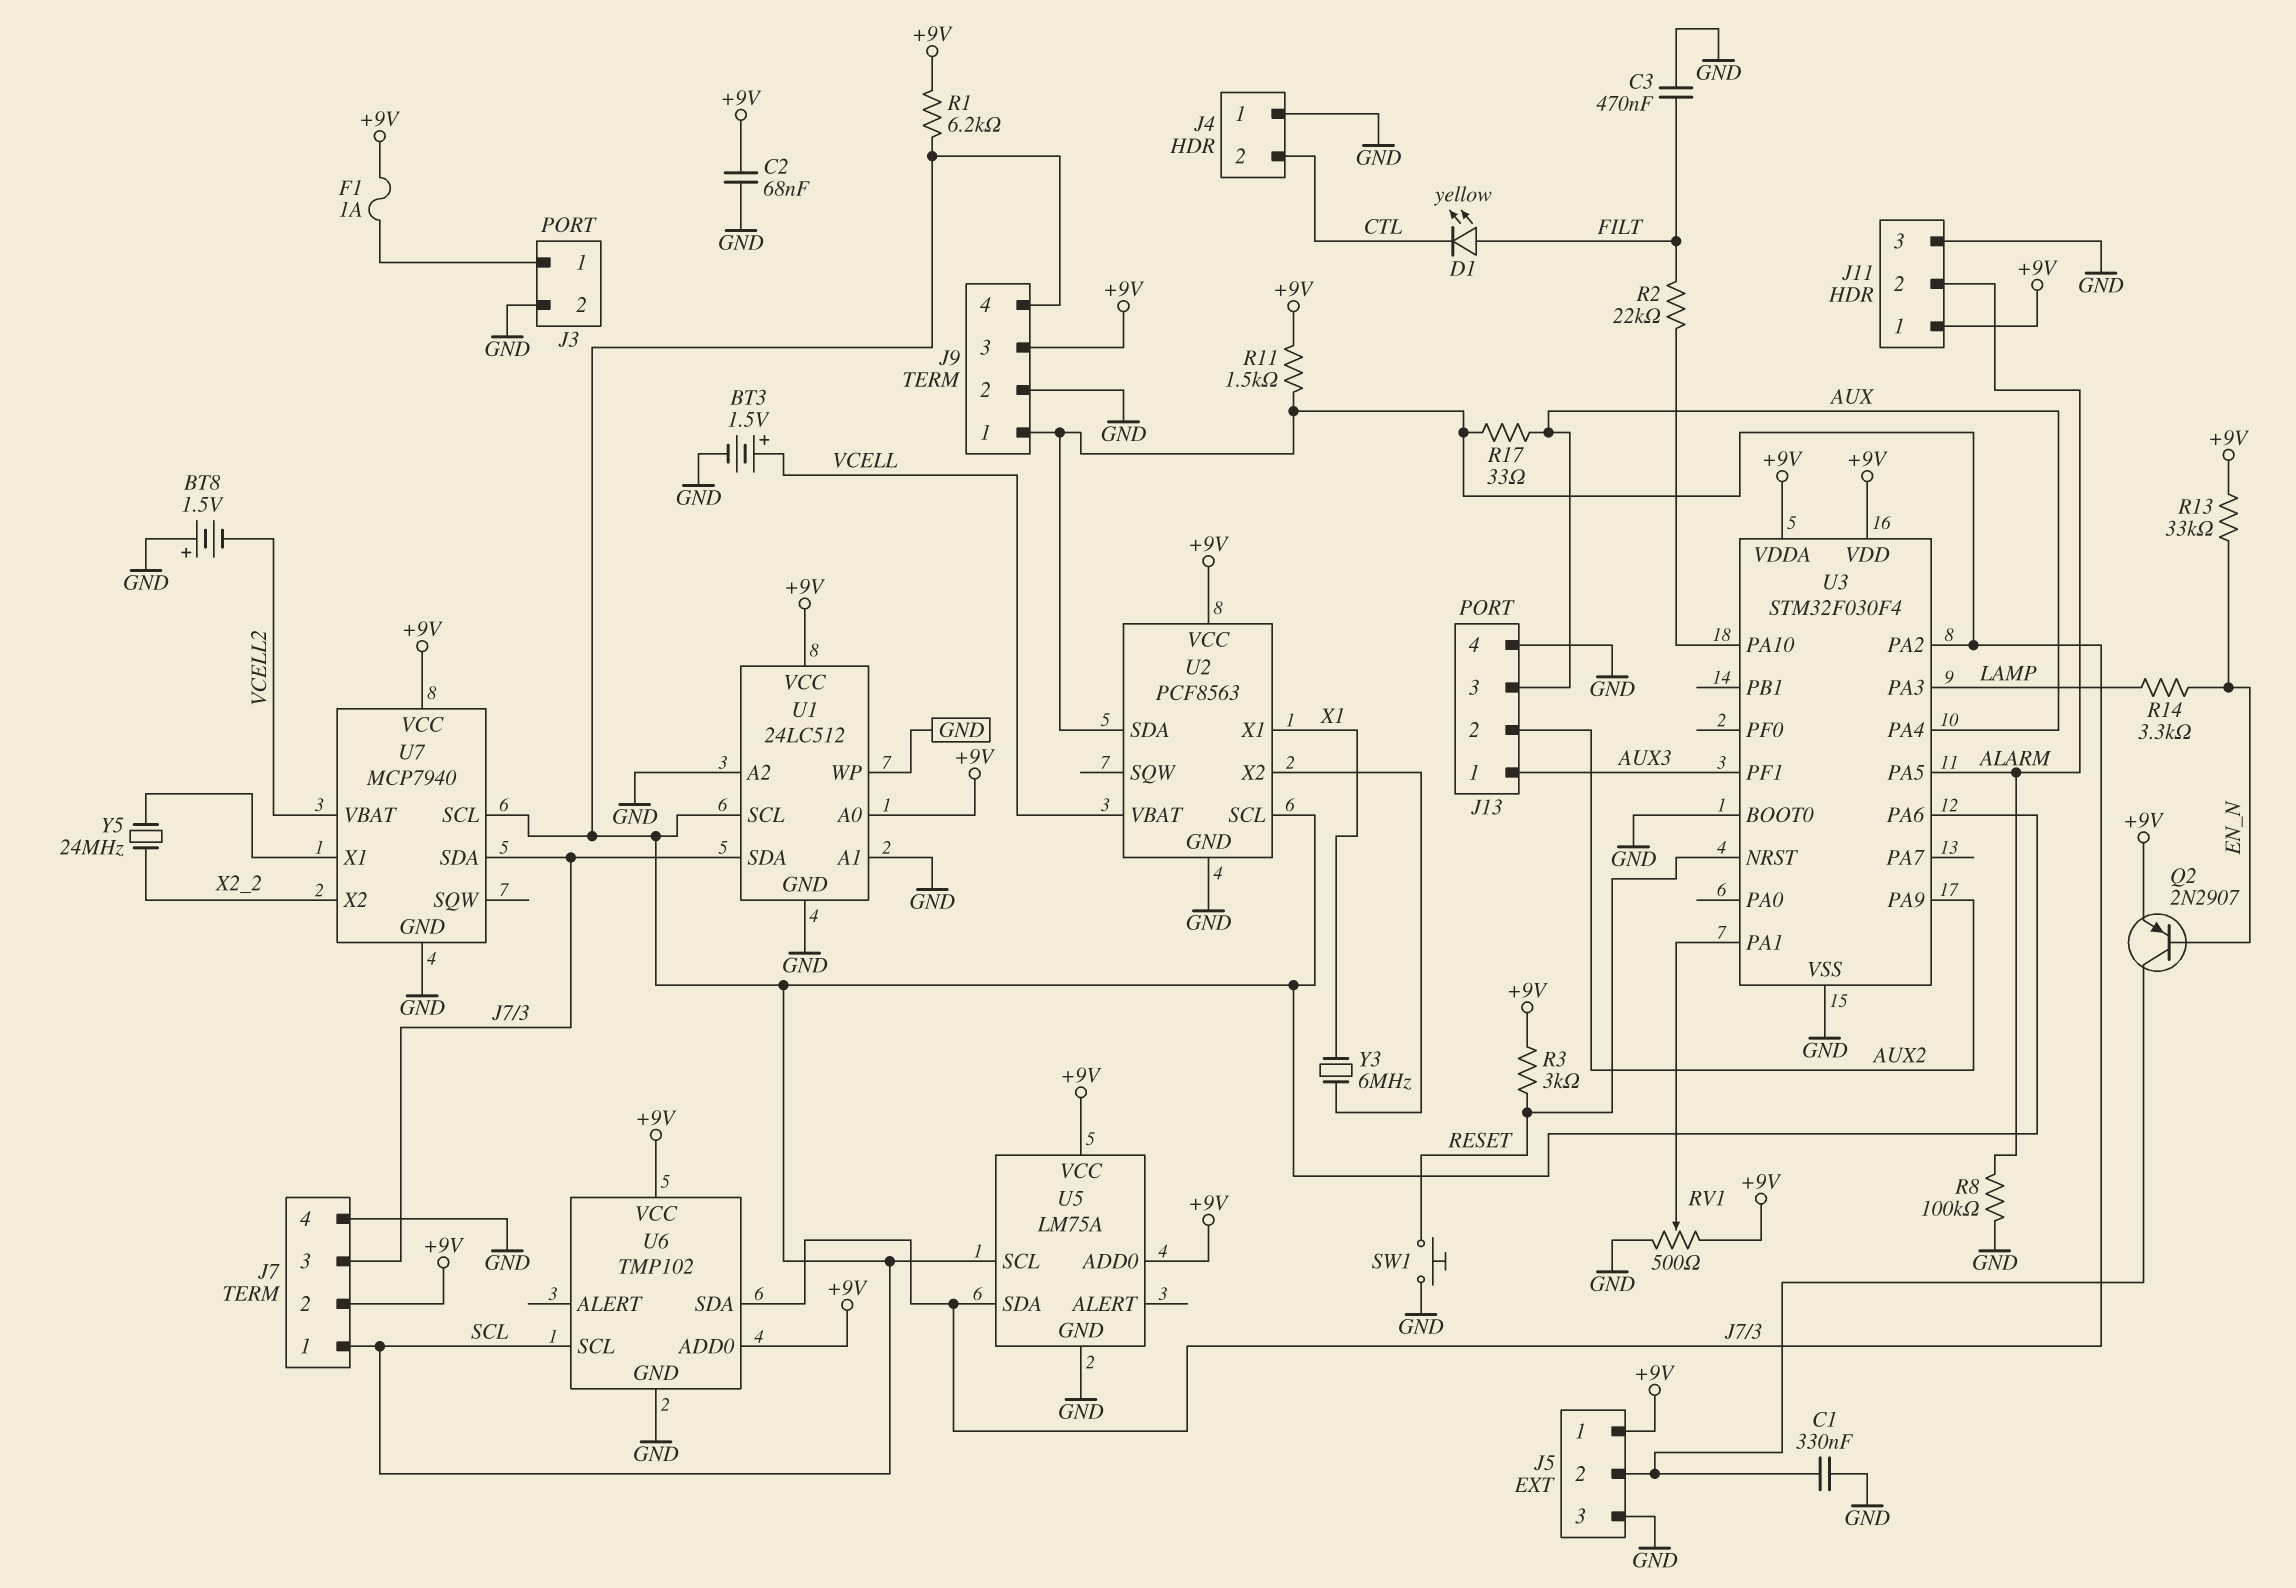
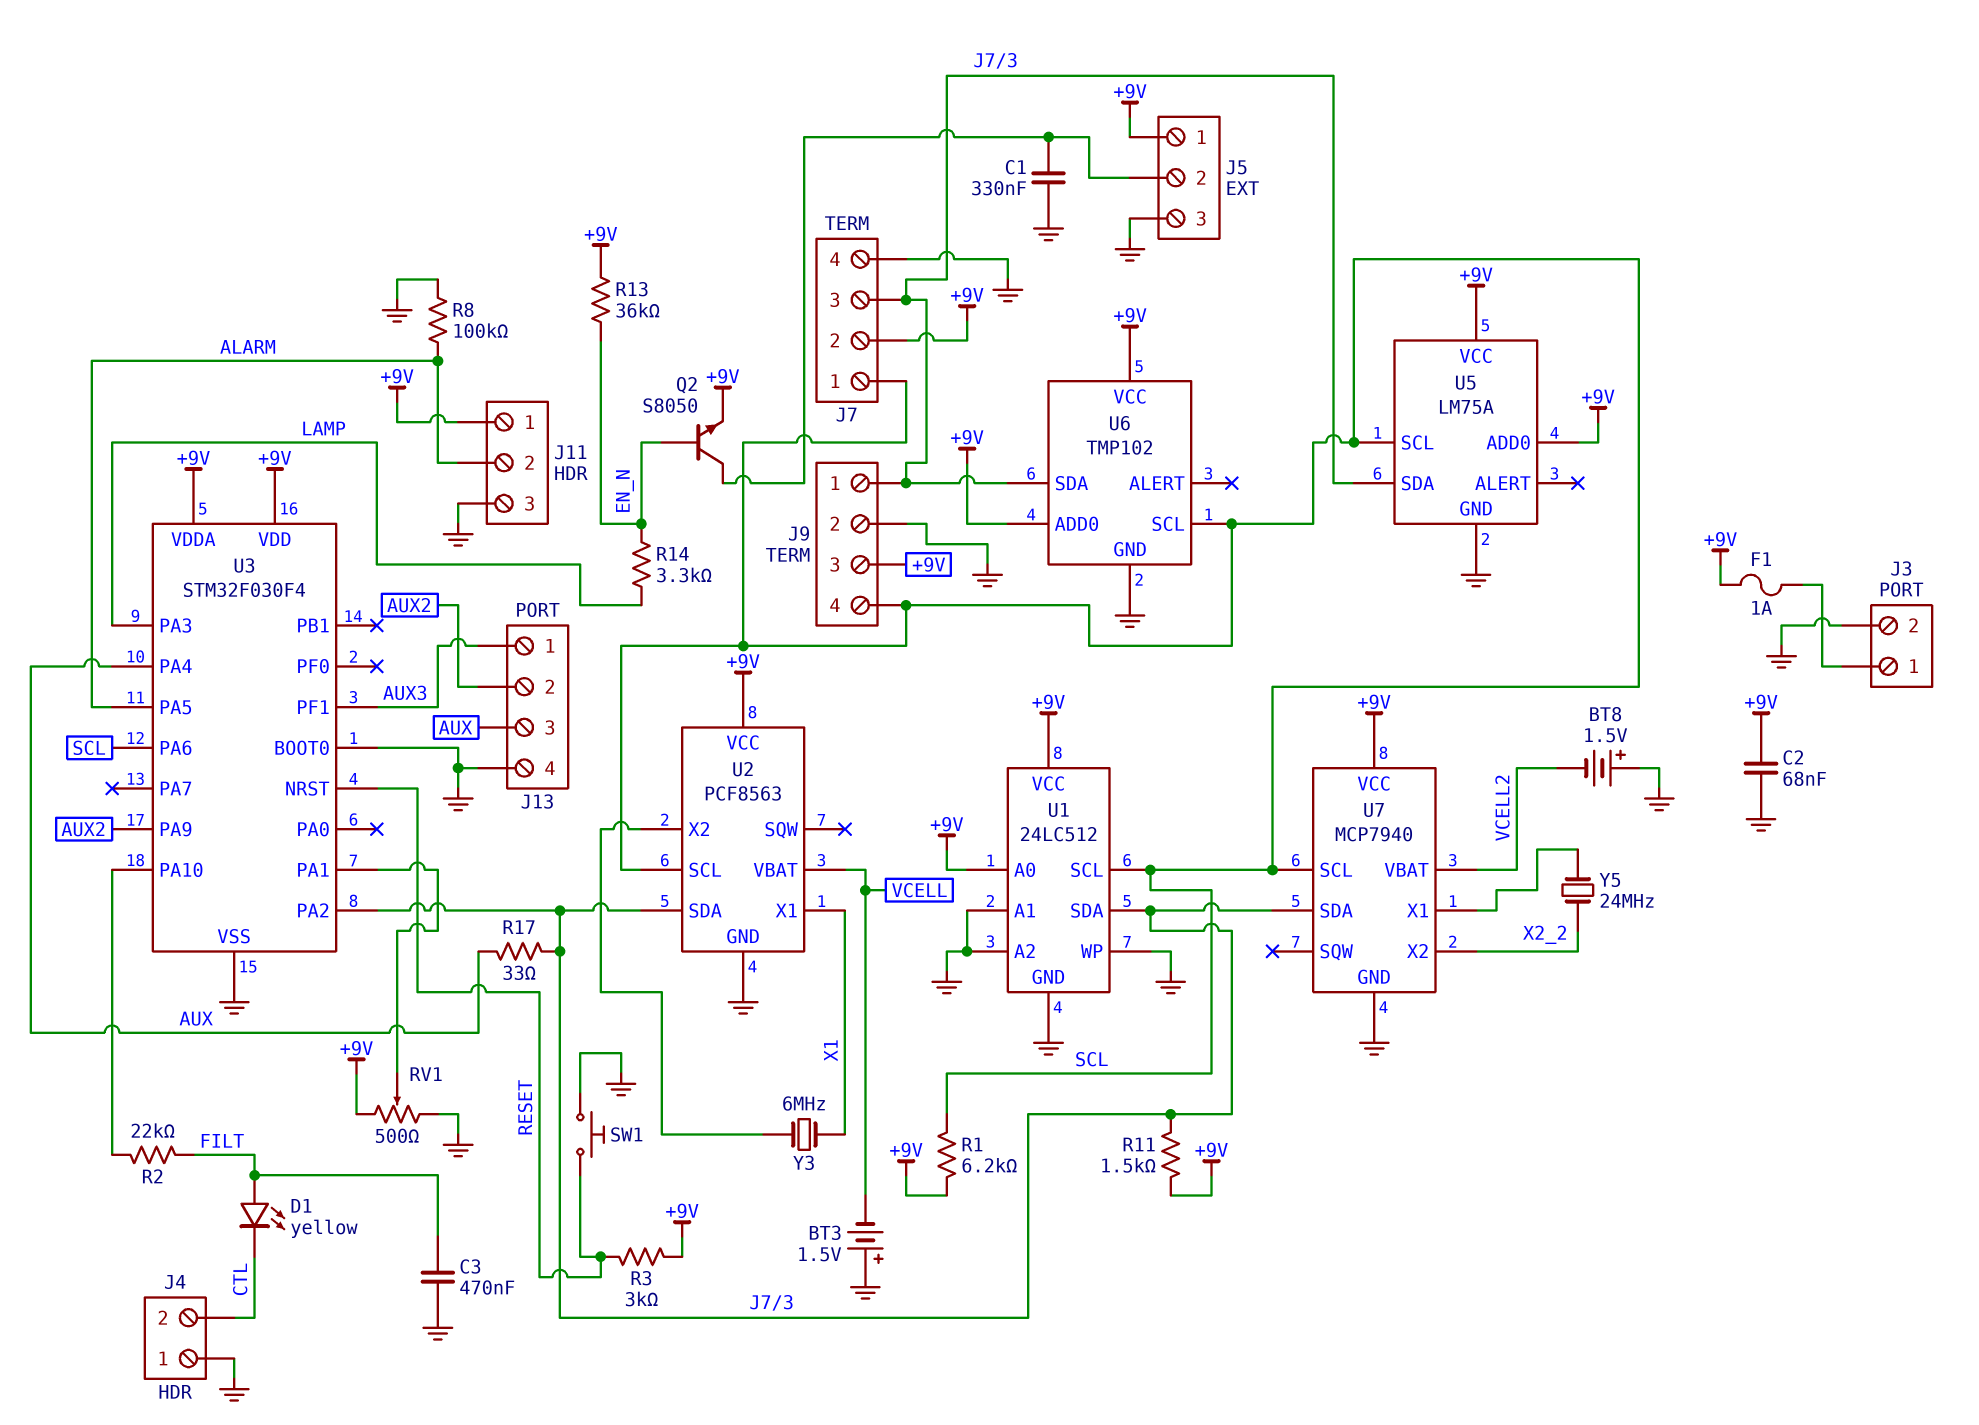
BT3: 1.5V (plus VCELL, minus GND) -> 1.5V (plus GND, minus VCELL)
Q2: PNP 2N2907 (B EN_N, C J5/2, E +9V) -> NPN S8050 (B EN_N, C J5/2, E +9V)
R13: 33k (+9V, EN_N) -> 36k (+9V, EN_N)

